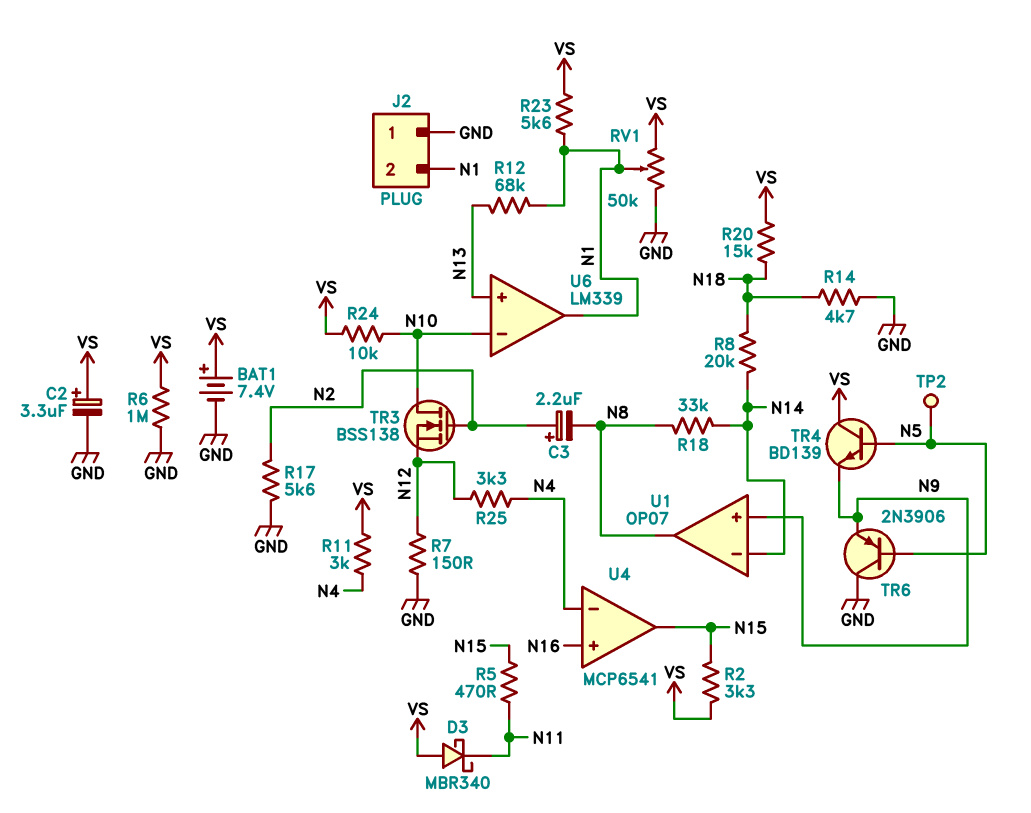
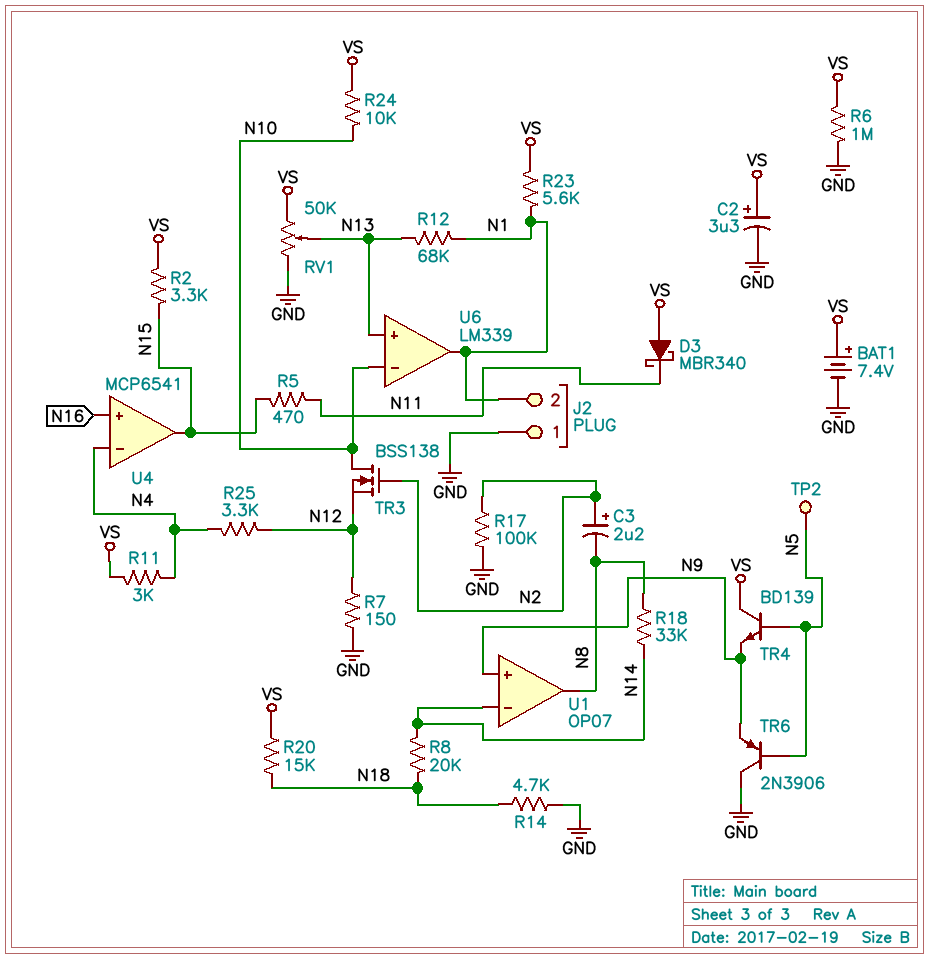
R17: 5.6k (GND, N2) -> 100k (GND, N2)
RV1: 50k (GND, VS, wiper N1) -> 50k (GND, VS, wiper N13)

